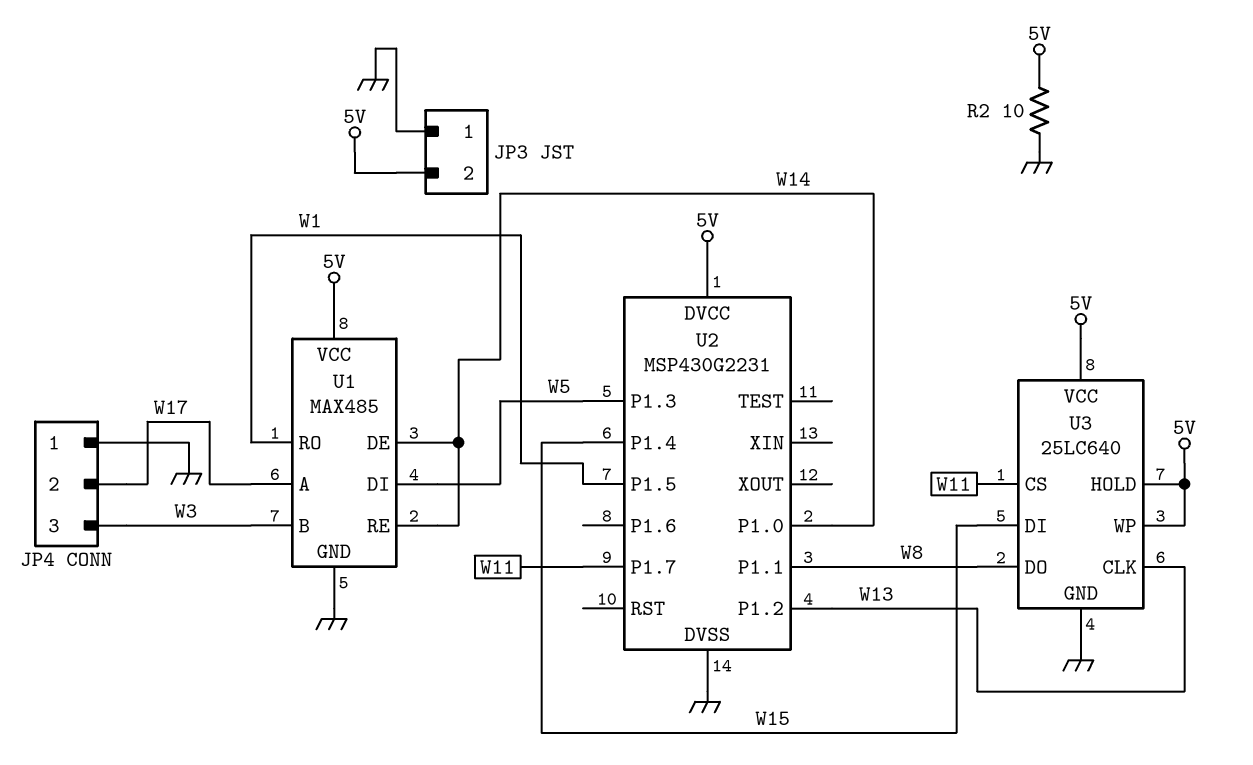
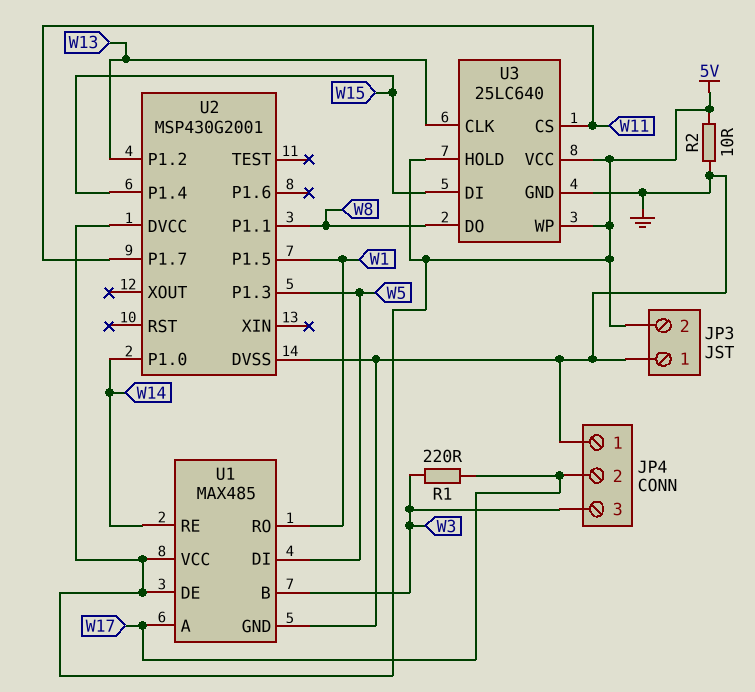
R1: none -> 220 (W3, W17)
U1 pin DE: W14 -> 5V
U2: MSP430G2231 -> MSP430G2001

